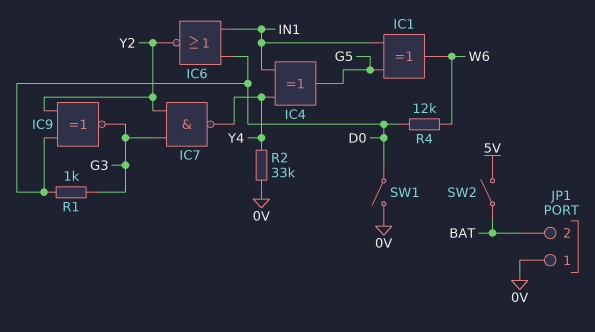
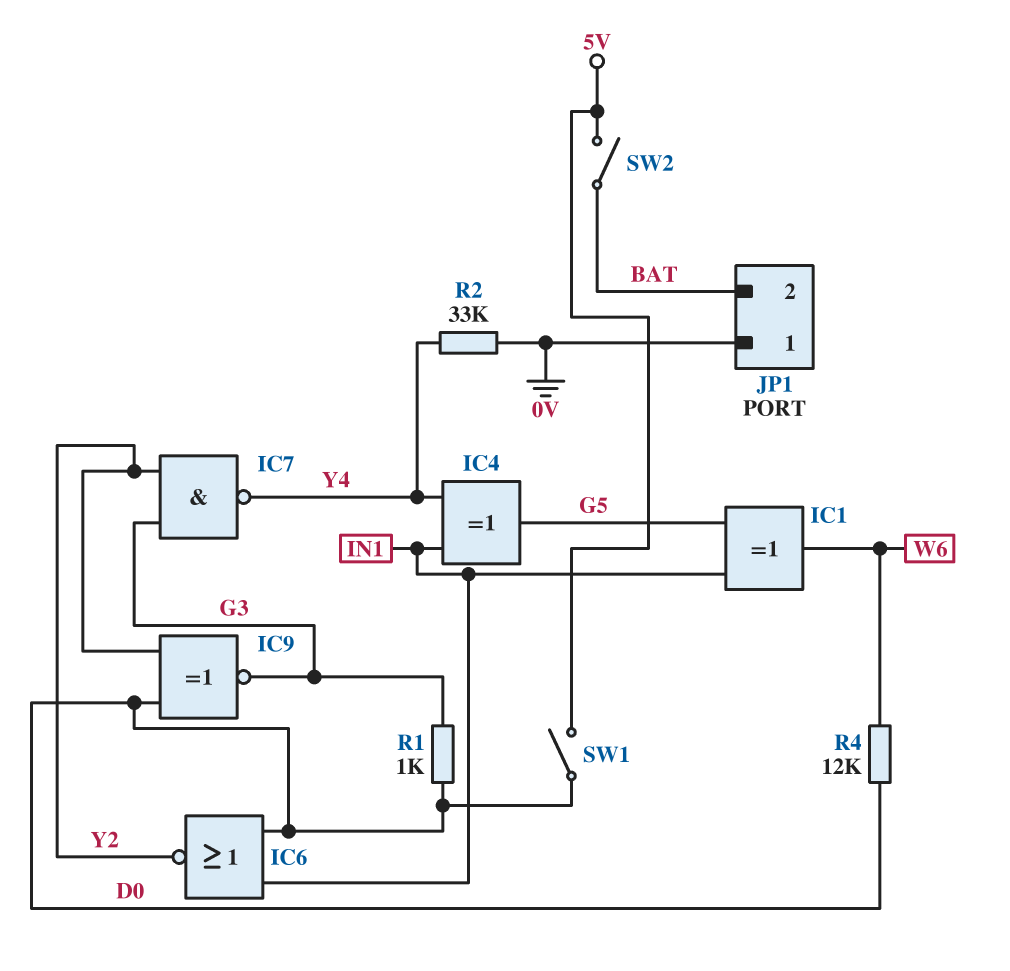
SW1: switch (0V, D0) -> switch (5V, D0)

